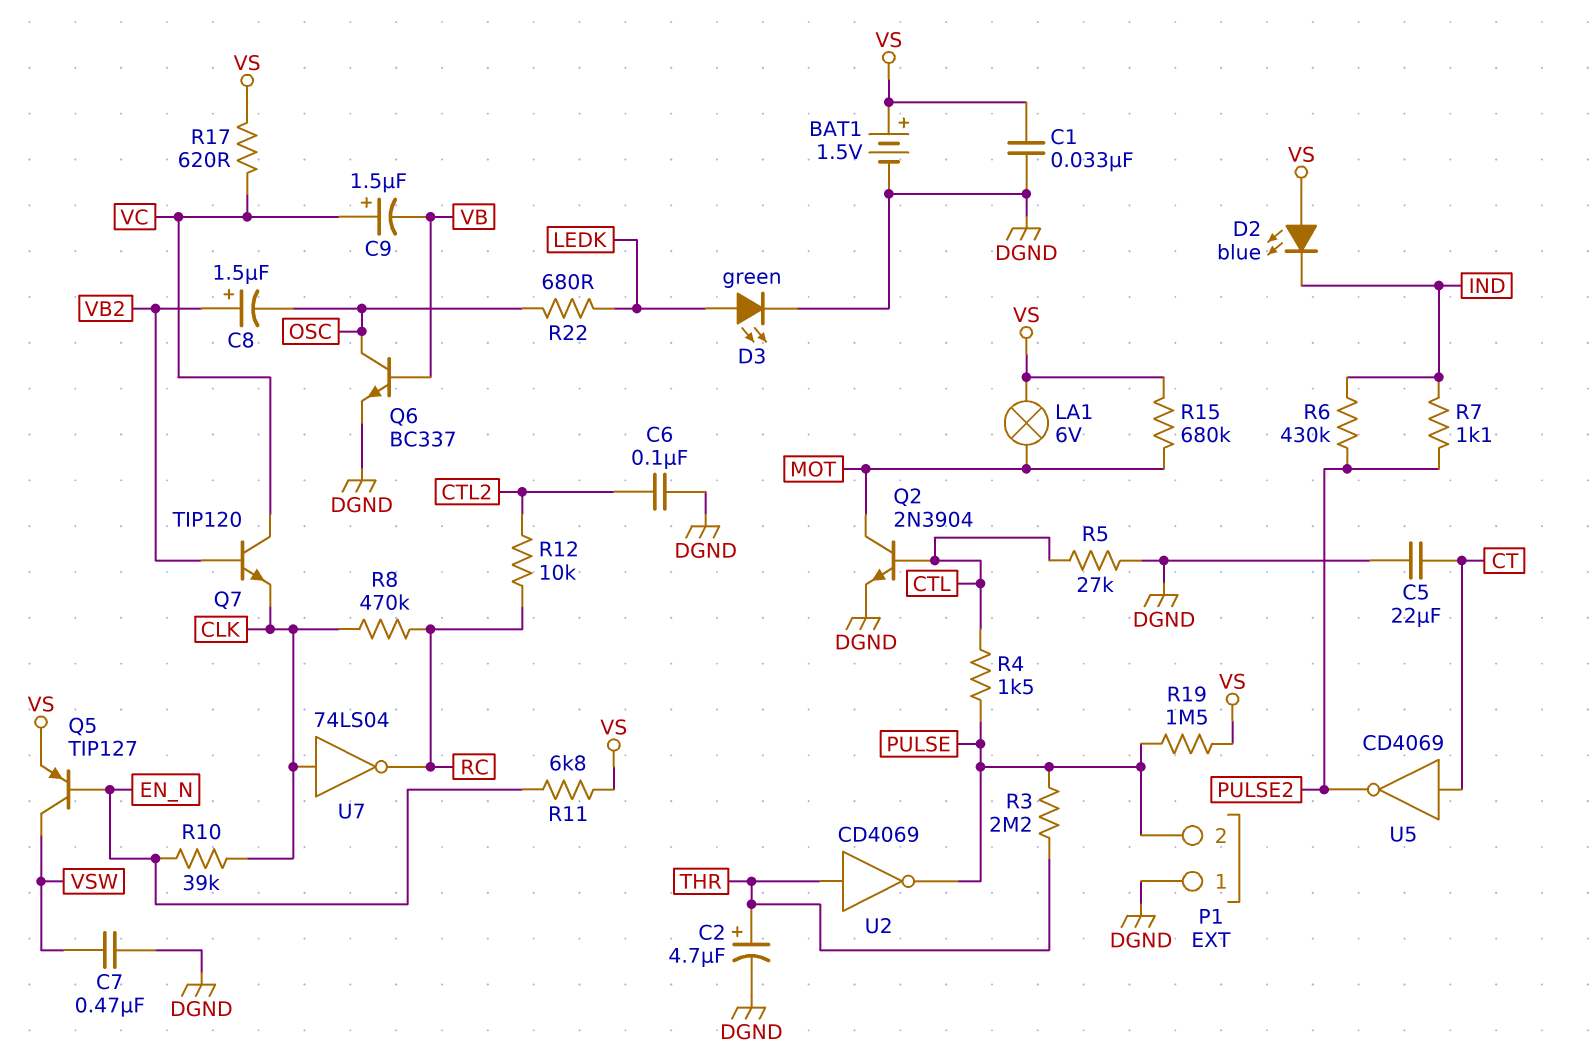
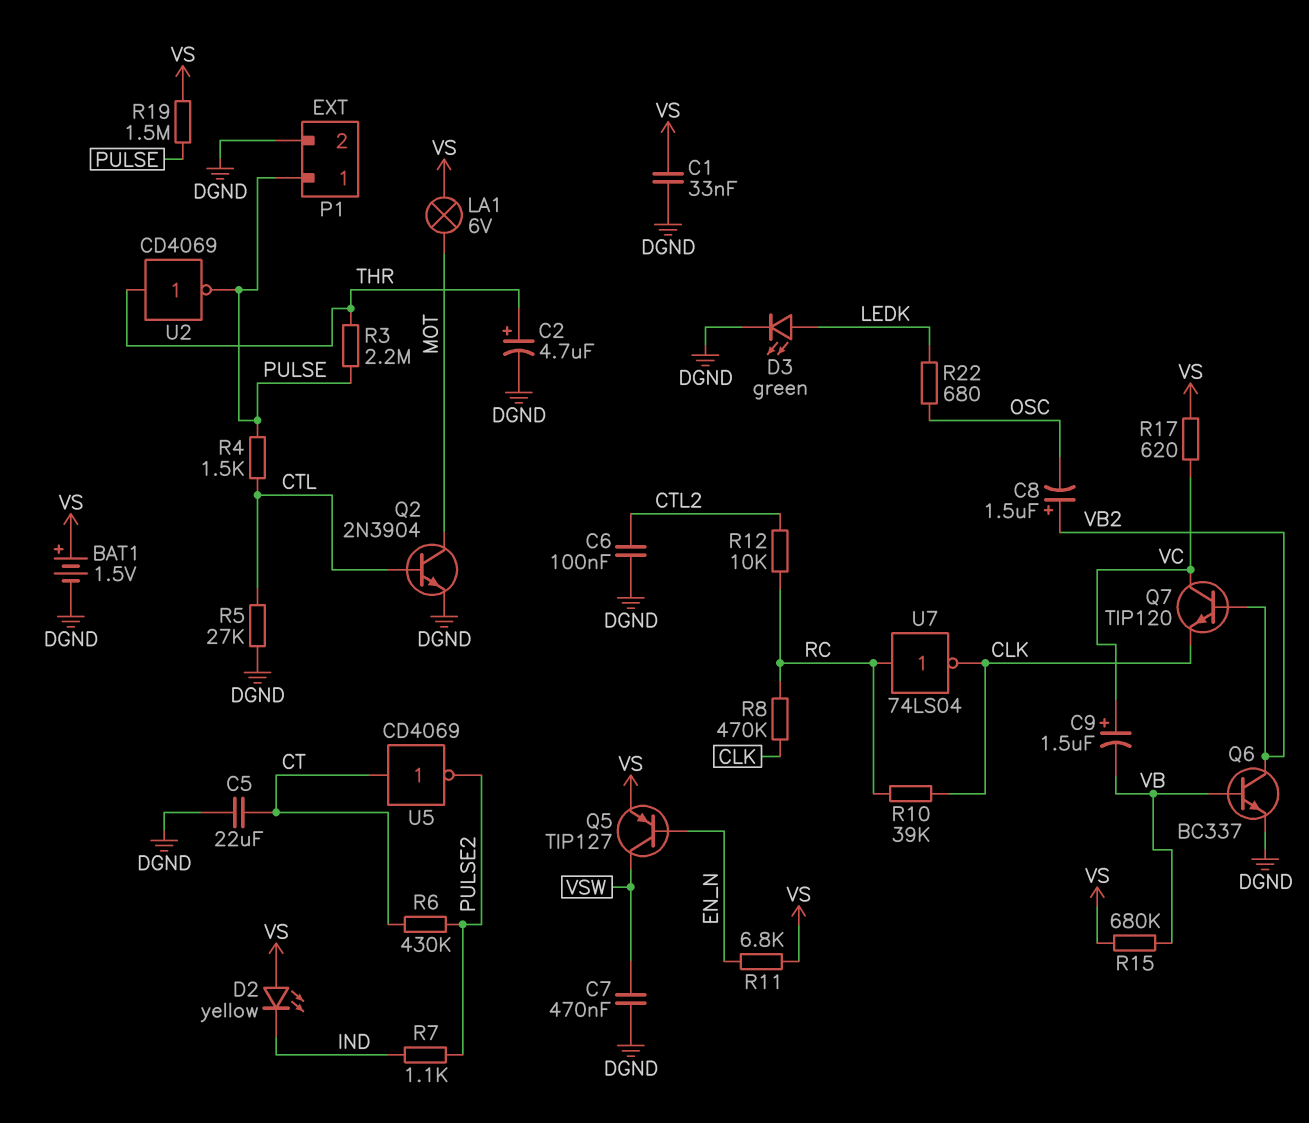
D2: LED blue (A VS, K IND) -> LED yellow (A VS, K IND)
P1 pin 1: DGND -> PULSE
P1 pin 2: PULSE -> DGND
Q6: NPN BC337 (B VB, C OSC, E DGND) -> NPN BC337 (B VB, C VB2, E DGND)
R6: 430k (IND, PULSE2) -> 430k (CT, PULSE2)
R10: 39k (CLK, EN_N) -> 39k (CLK, RC)
R15: 680k (MOT, VS) -> 680k (VB, VS)
U7: NOT 74LS04 (in CLK, out RC) -> NOT 74LS04 (in RC, out CLK)

